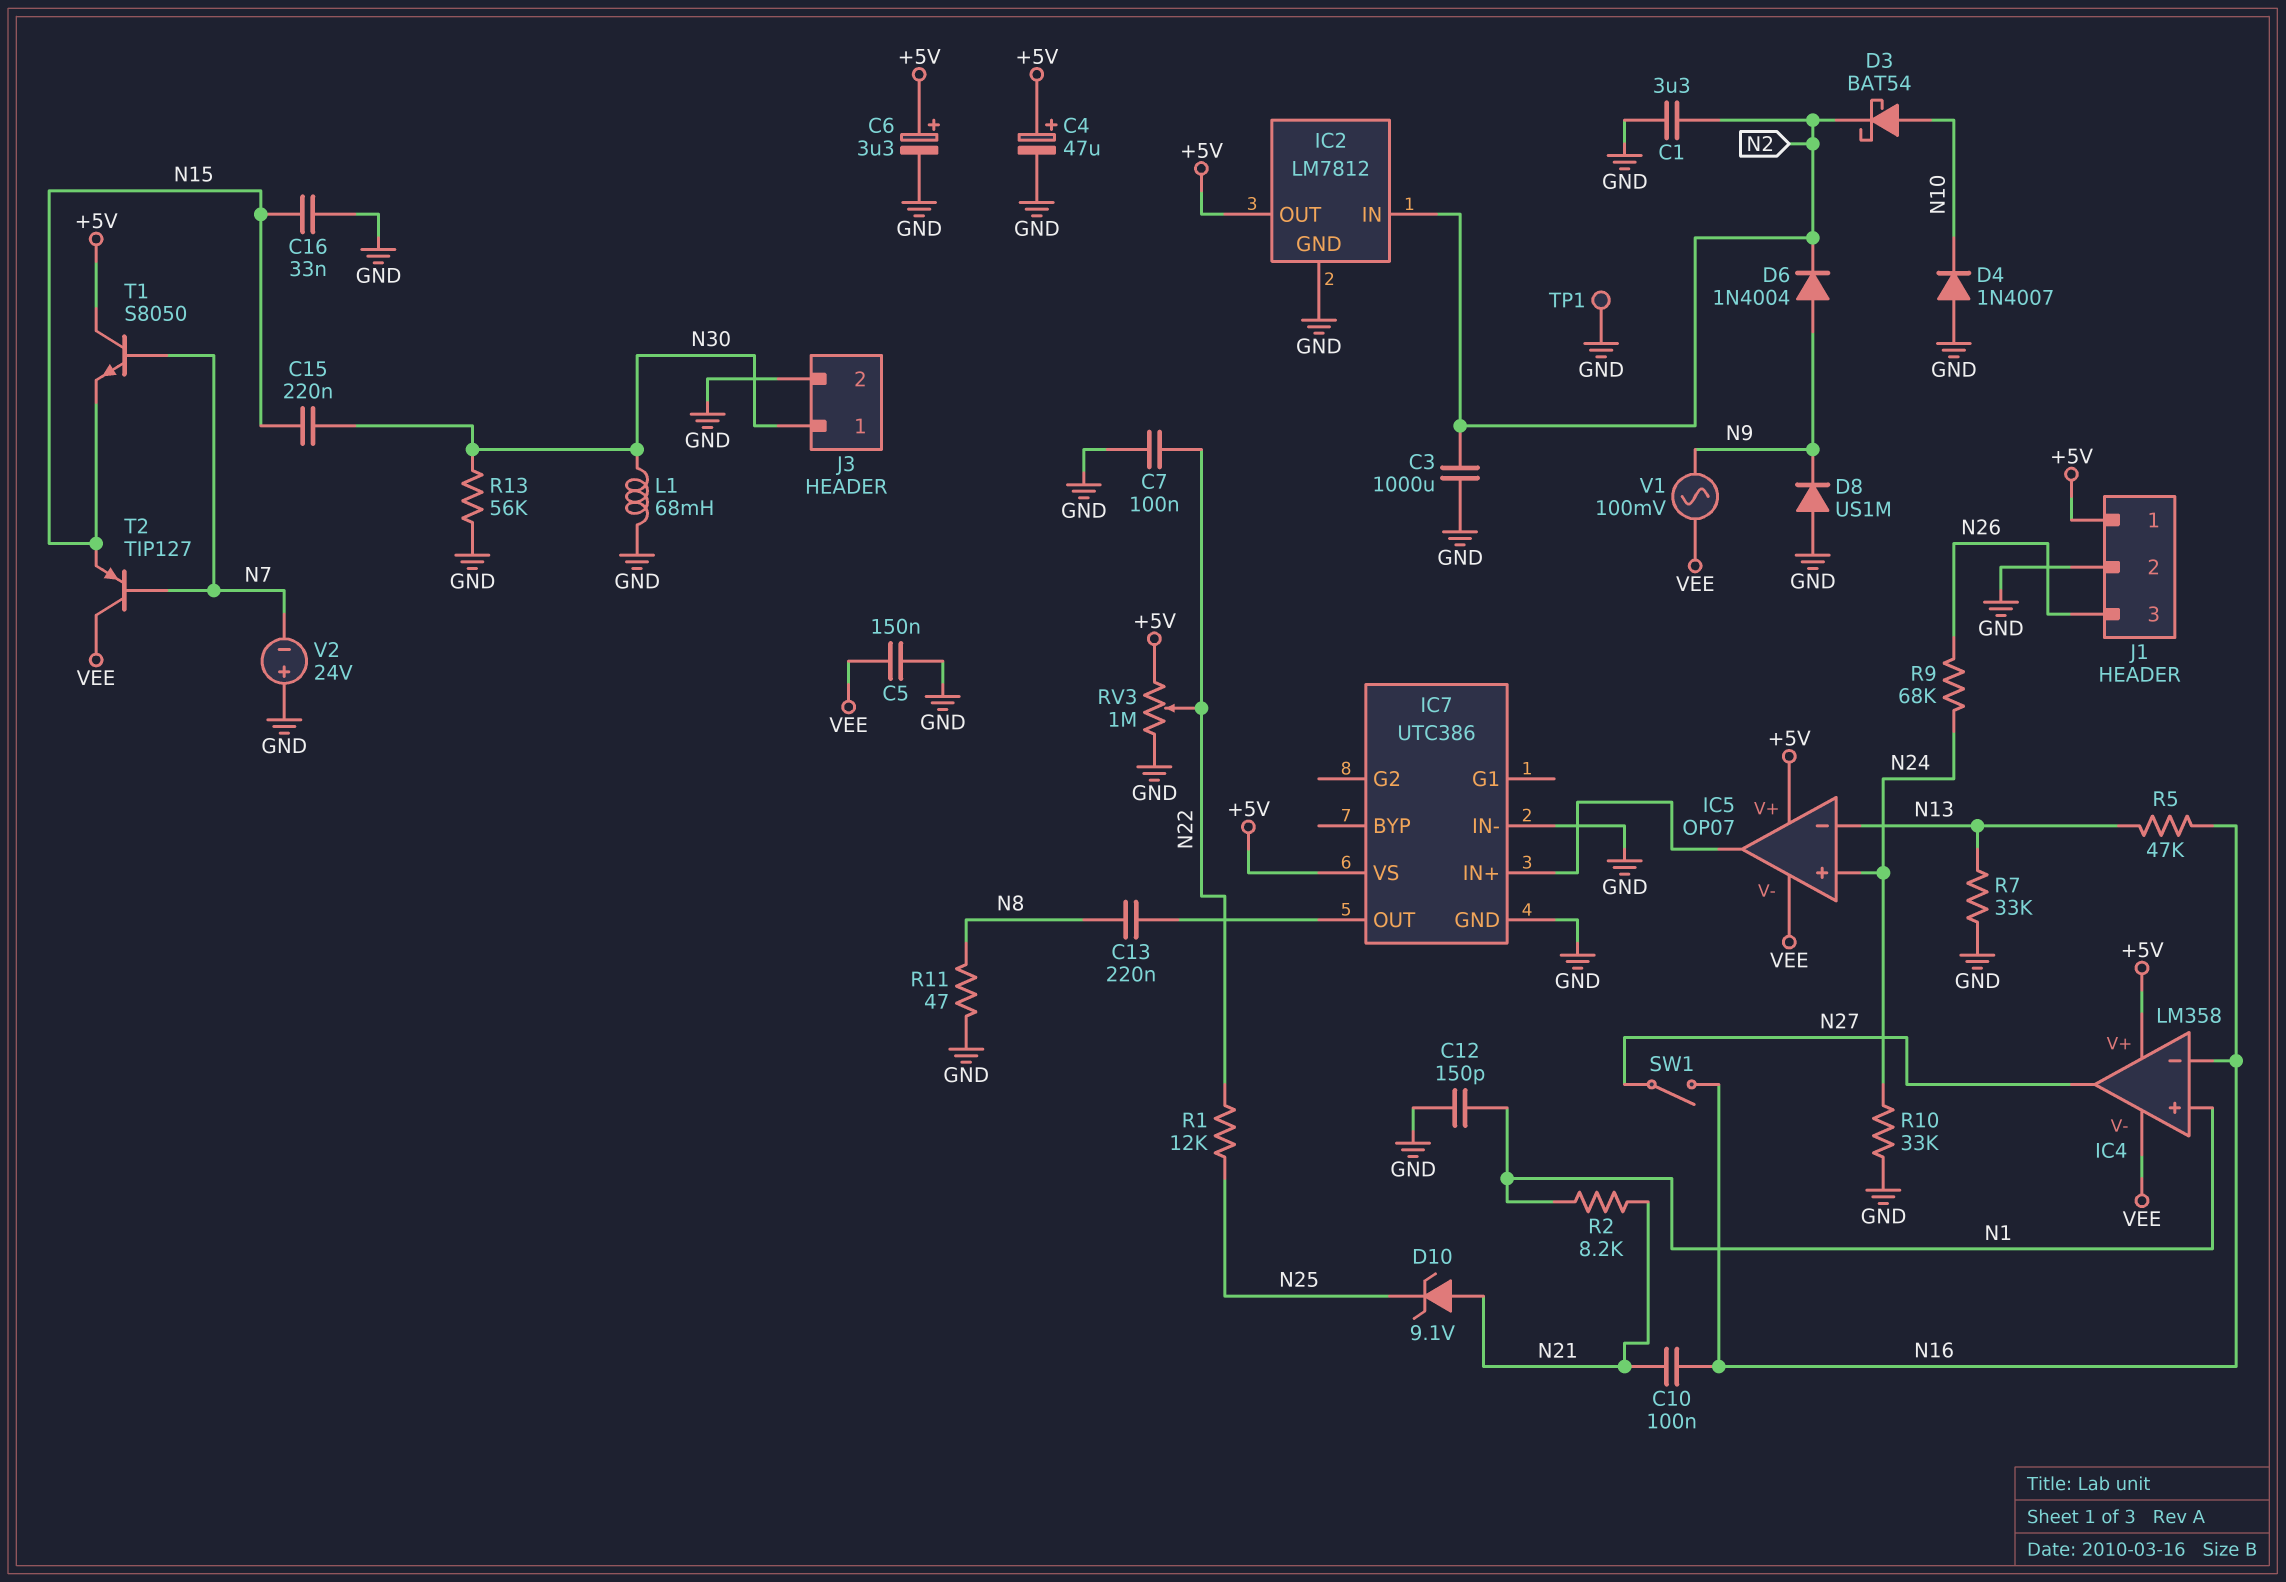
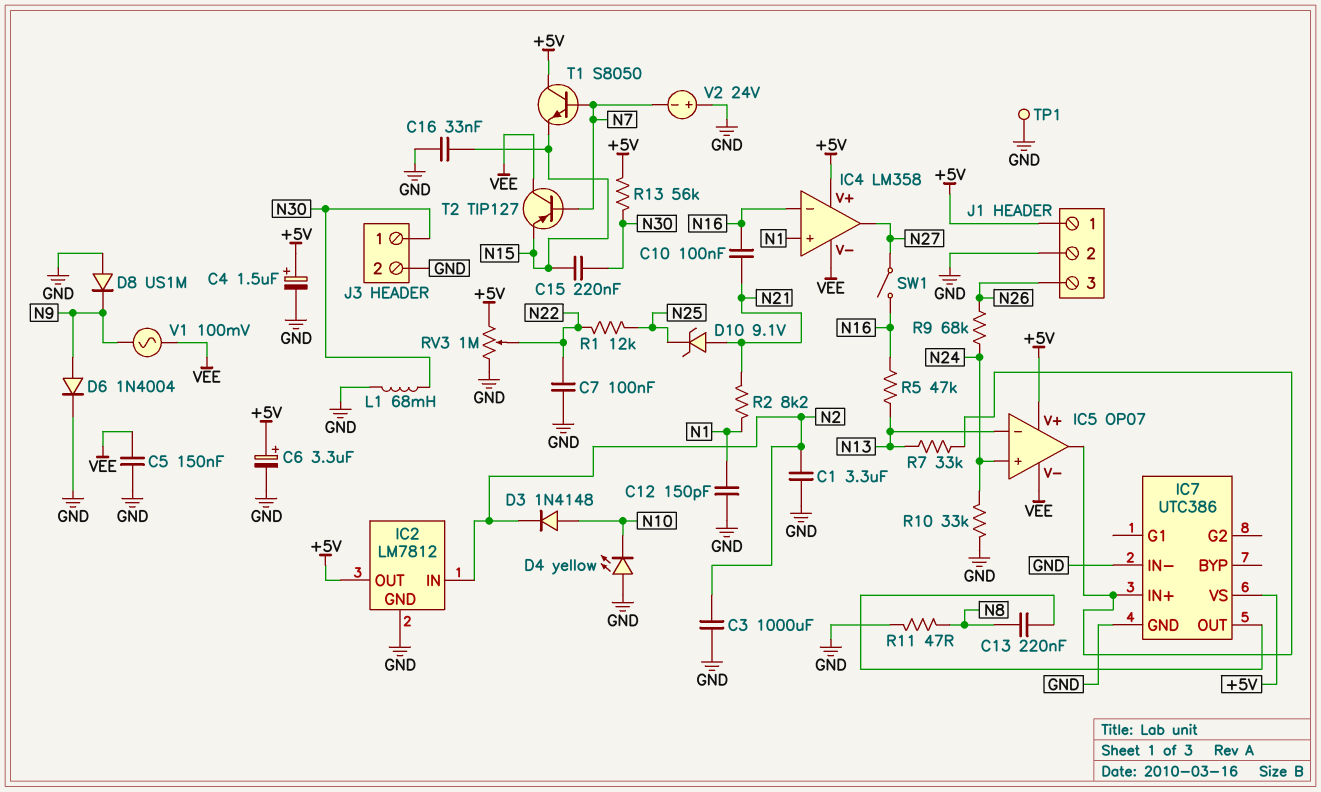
C4: 47uF (plus +5V, minus GND) -> 1.5uF (plus +5V, minus GND)
D3: schottky BAT54 (A N10, K N2) -> diode 1N4148 (A N10, K N2)
D4: diode 1N4007 (A GND, K N10) -> LED yellow (A GND, K N10)
D6: diode 1N4004 (A N9, K N2) -> diode 1N4004 (A N9, K GND)
R7: 33k (GND, N13) -> 33k (IC5/out, N13)
R13: 56k (GND, N30) -> 56k (+5V, N30)

